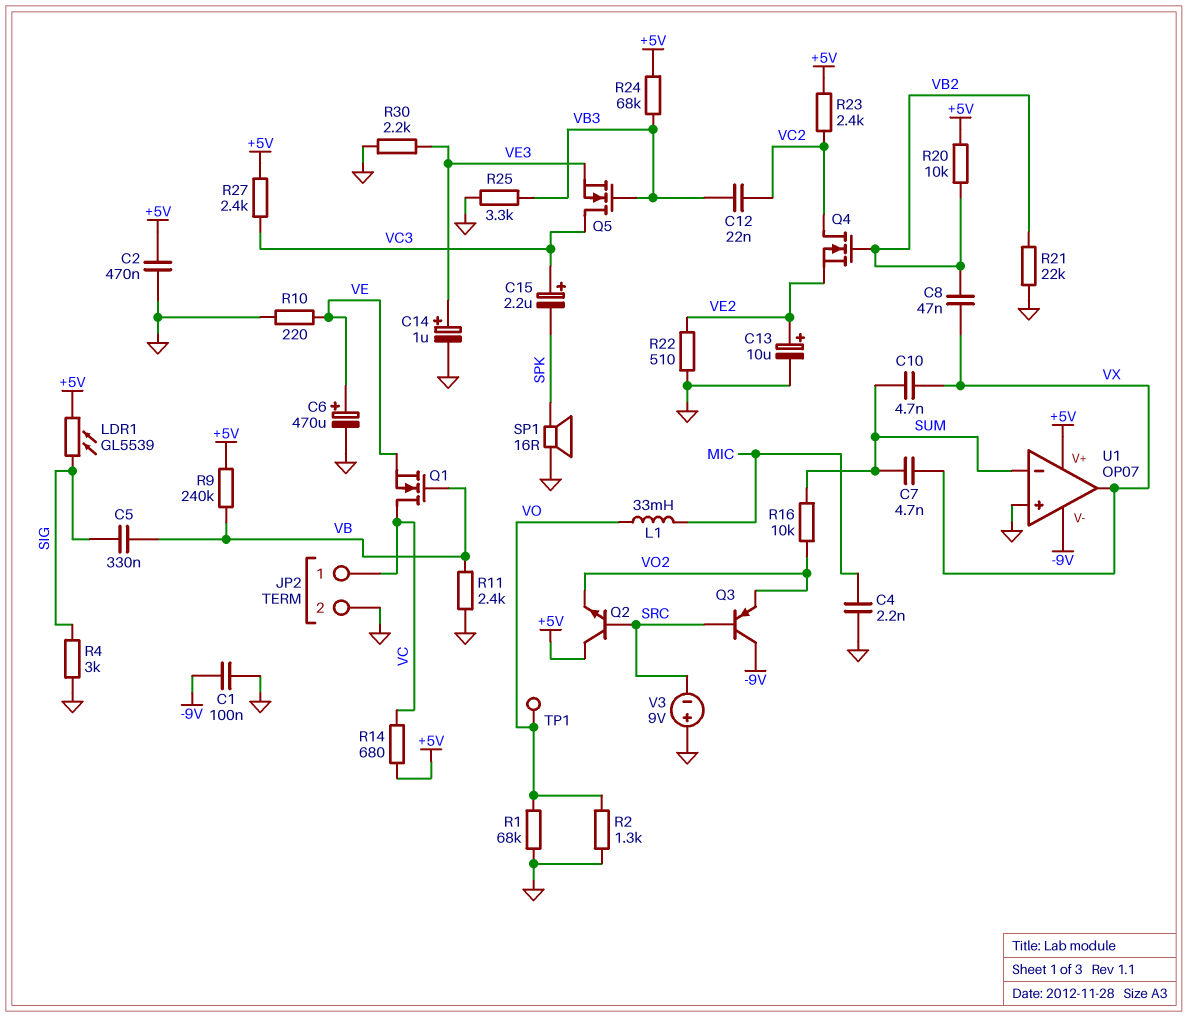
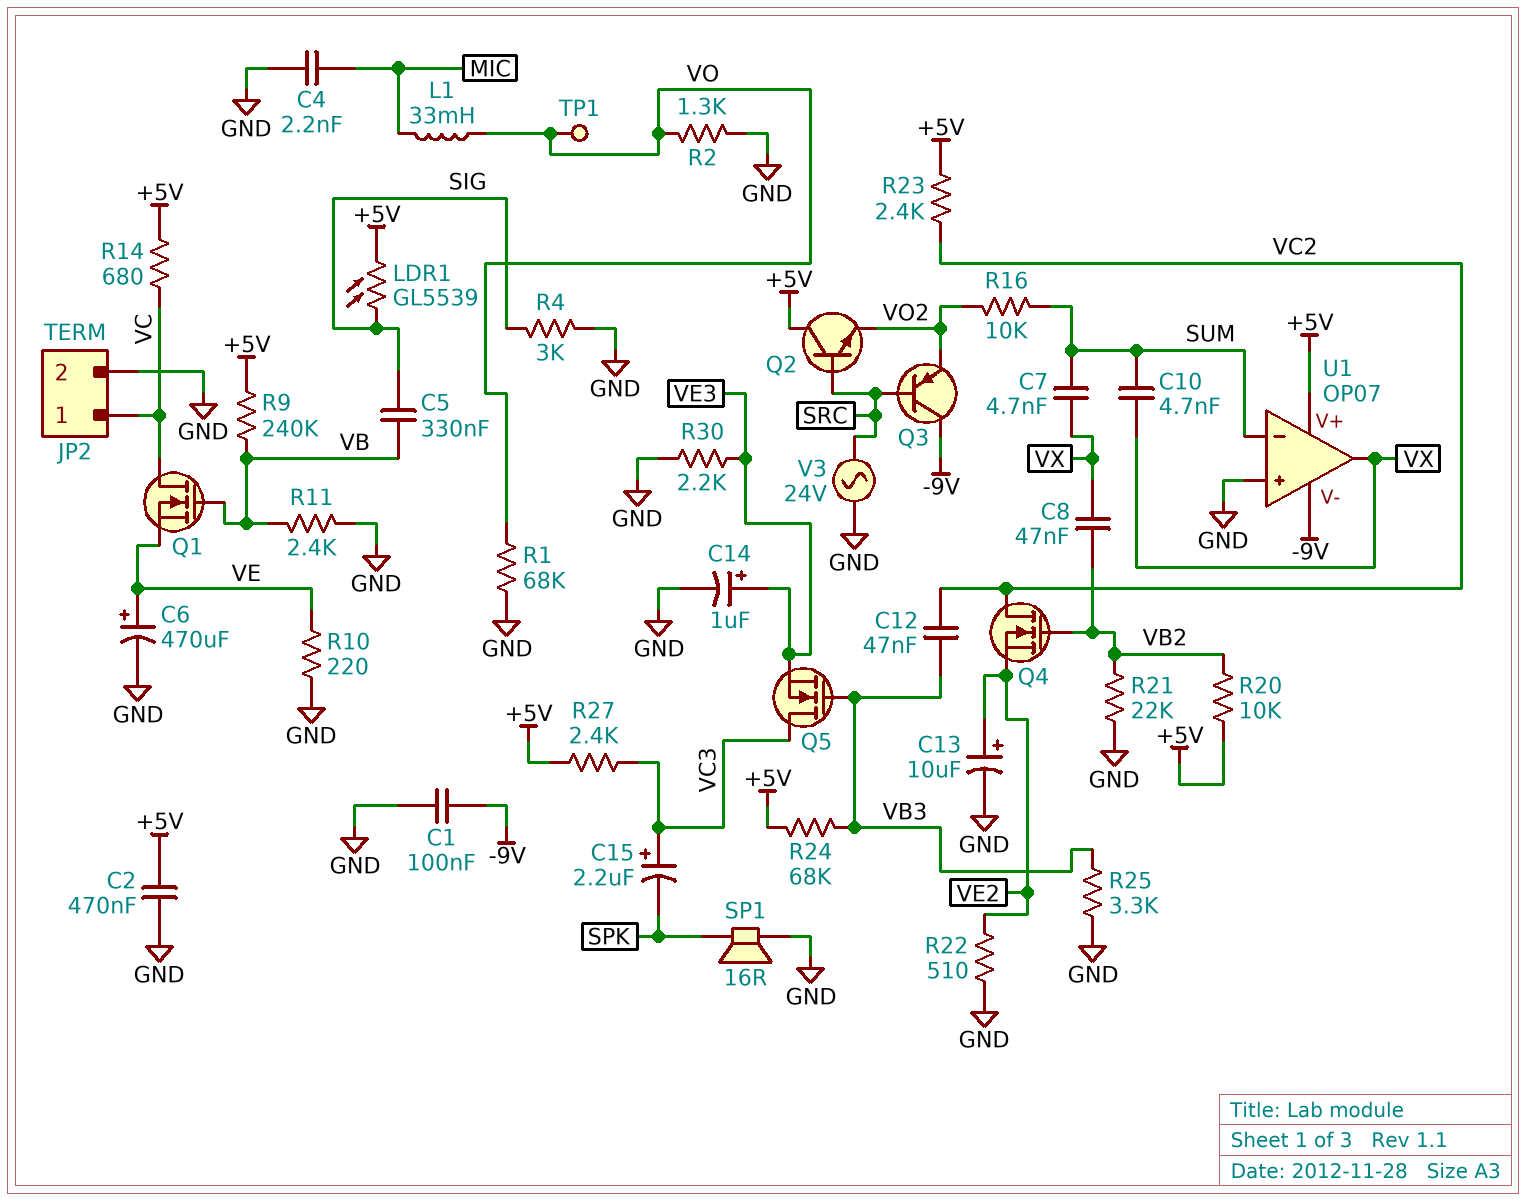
C12: 22nF (VB3, VC2) -> 47nF (VB3, VC2)
V3: 9V (plus GND, minus SRC) -> AC 24V (GND, SRC)

